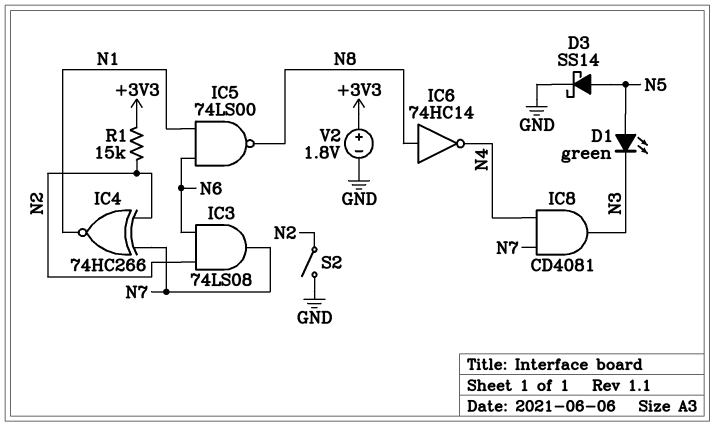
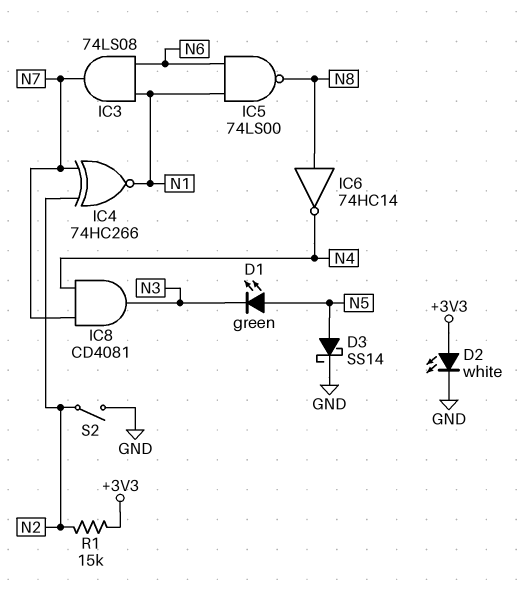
D2: none -> LED white (A +3V3, K GND)
IC3: AND 74LS08 (in N2, in N6, out N7) -> AND 74LS08 (in N1, in N6, out N7)
V2: 1.8V (plus +3V3, minus GND) -> none

